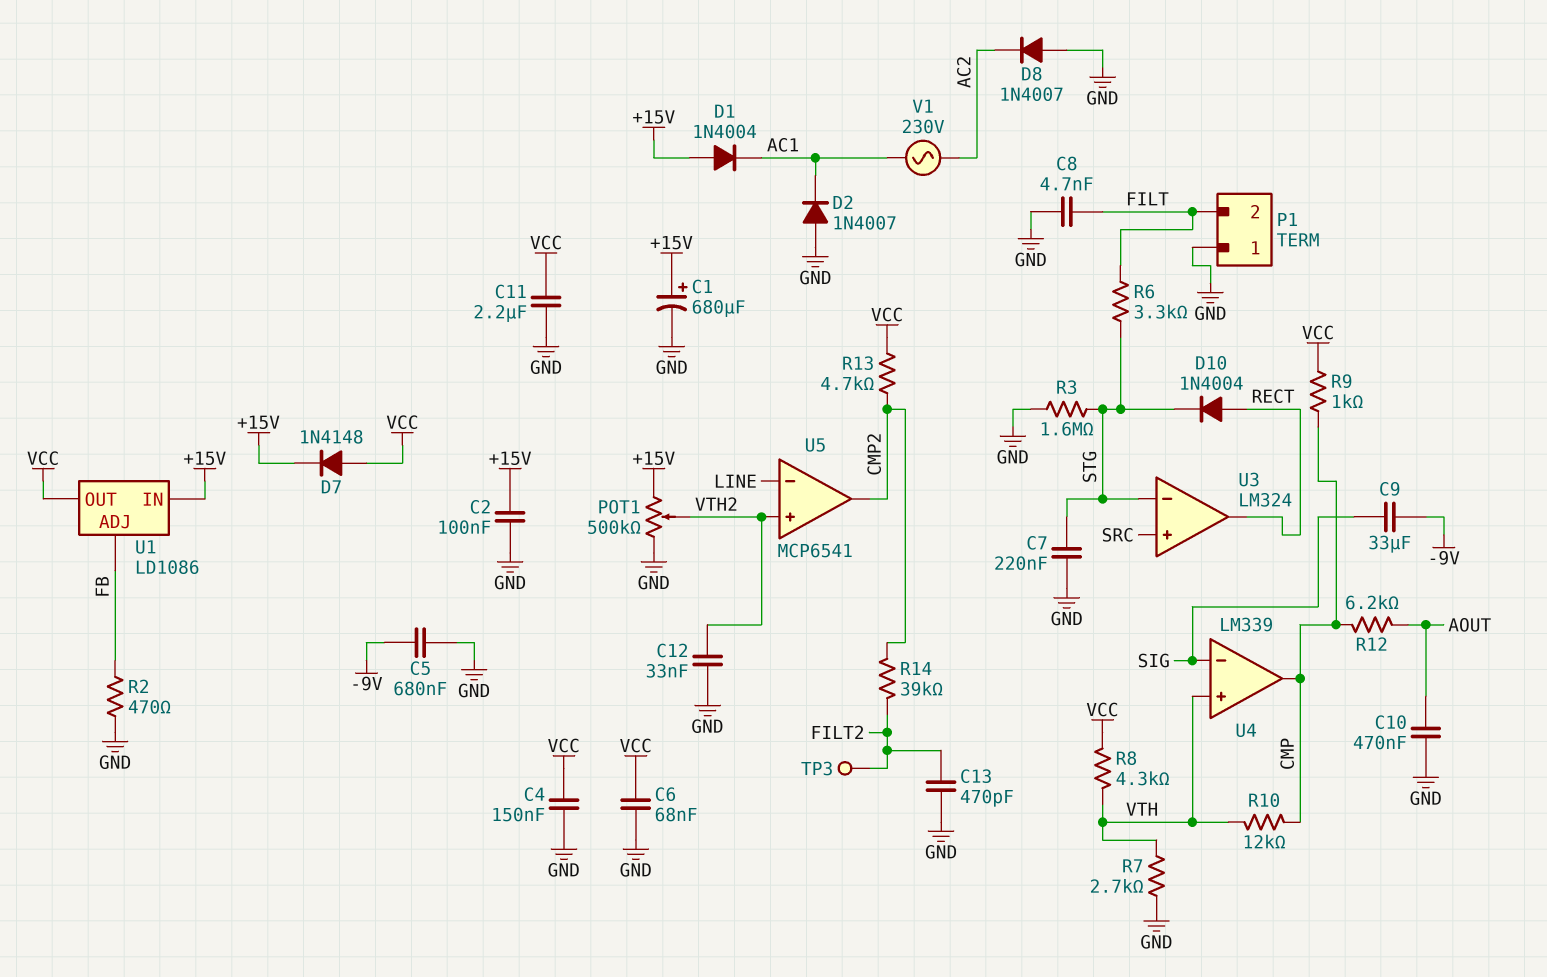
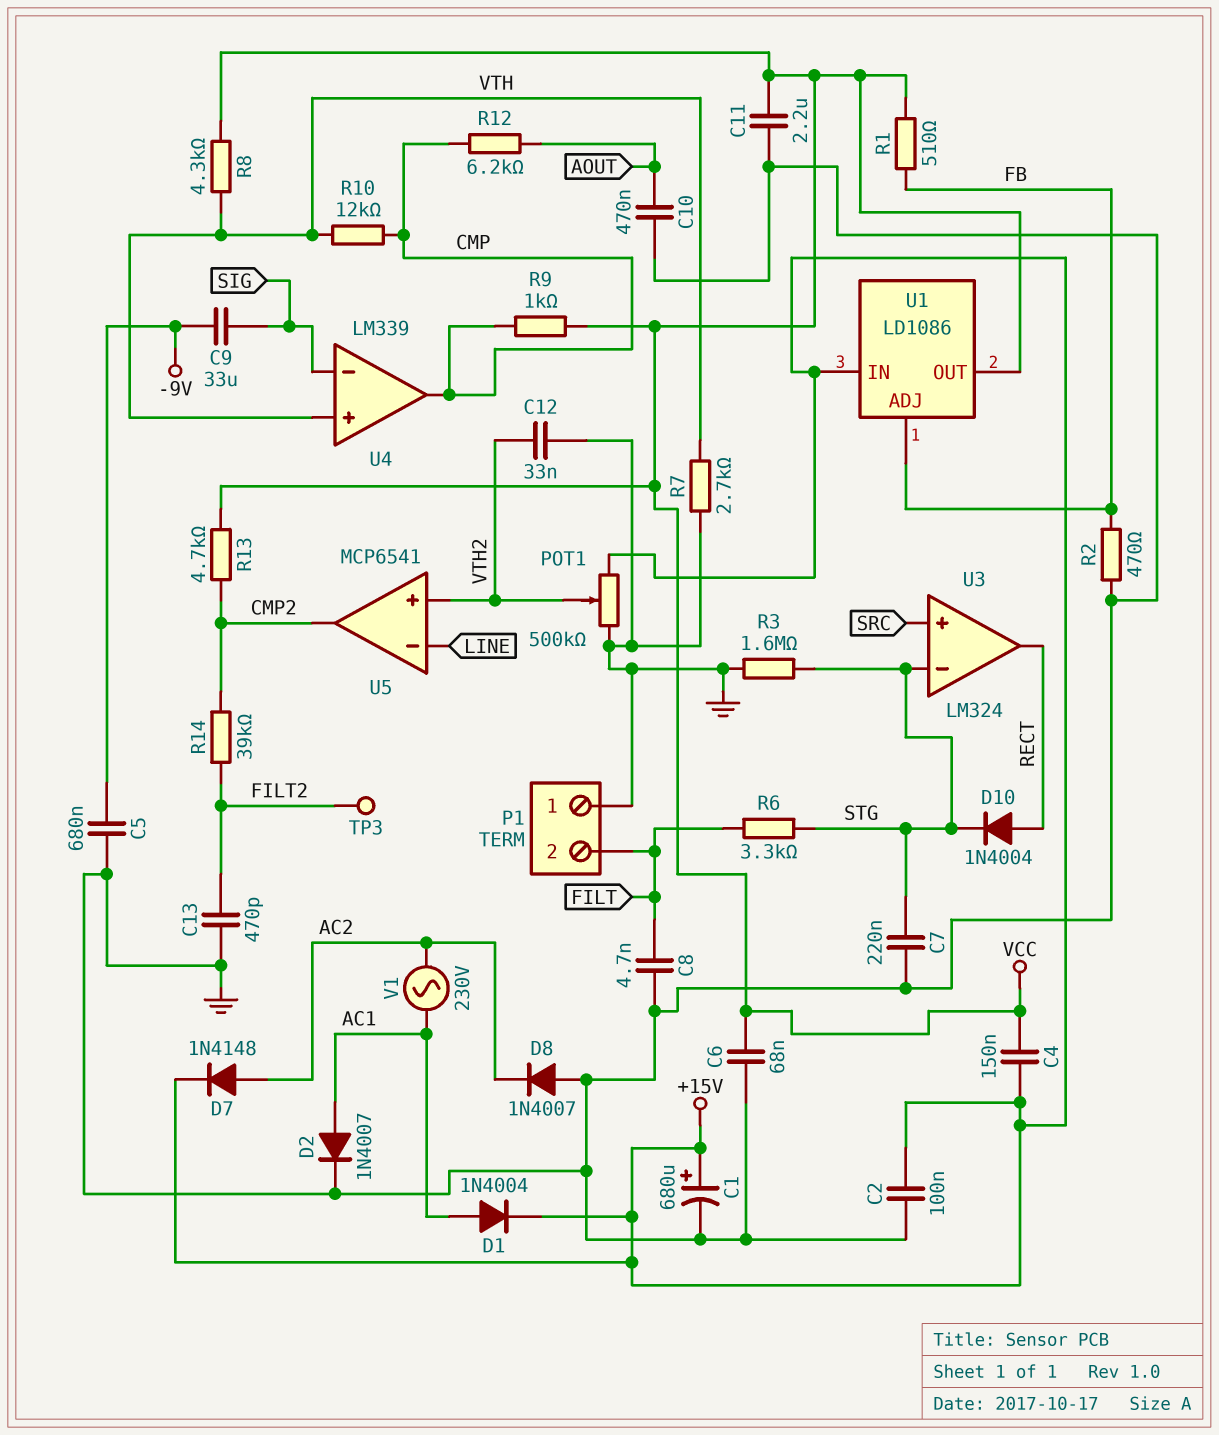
C4: 150nF (GND, VCC) -> 150nF (+15V, VCC)
D1: diode 1N4004 (A +15V, K AC1) -> diode 1N4004 (A AC1, K +15V)
D2: diode 1N4007 (A GND, K AC1) -> diode 1N4007 (A AC1, K GND)
D7: diode 1N4148 (A VCC, K +15V) -> diode 1N4148 (A AC2, K +15V)
R1: none -> 510 (FB, VCC)

